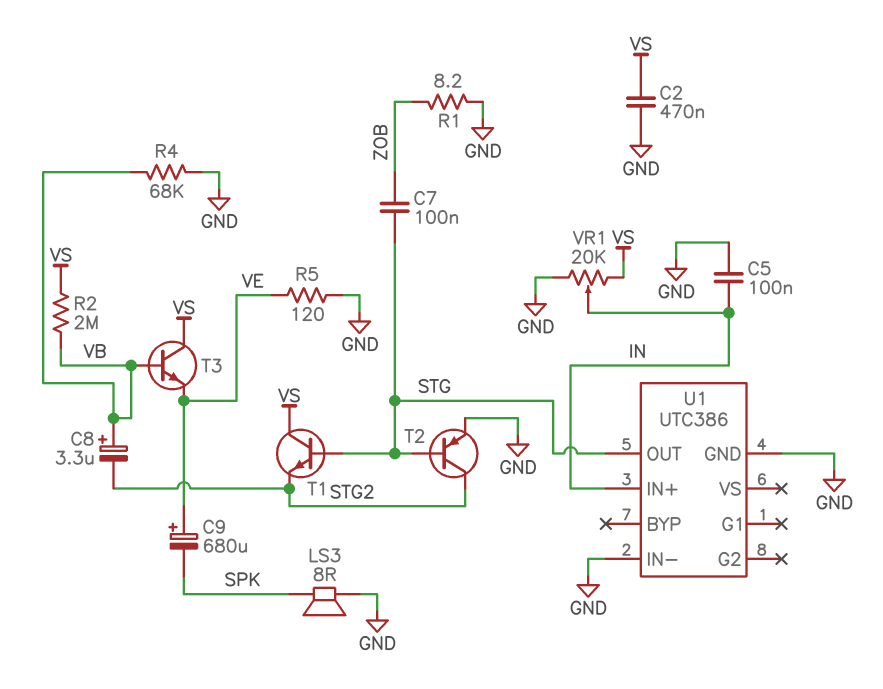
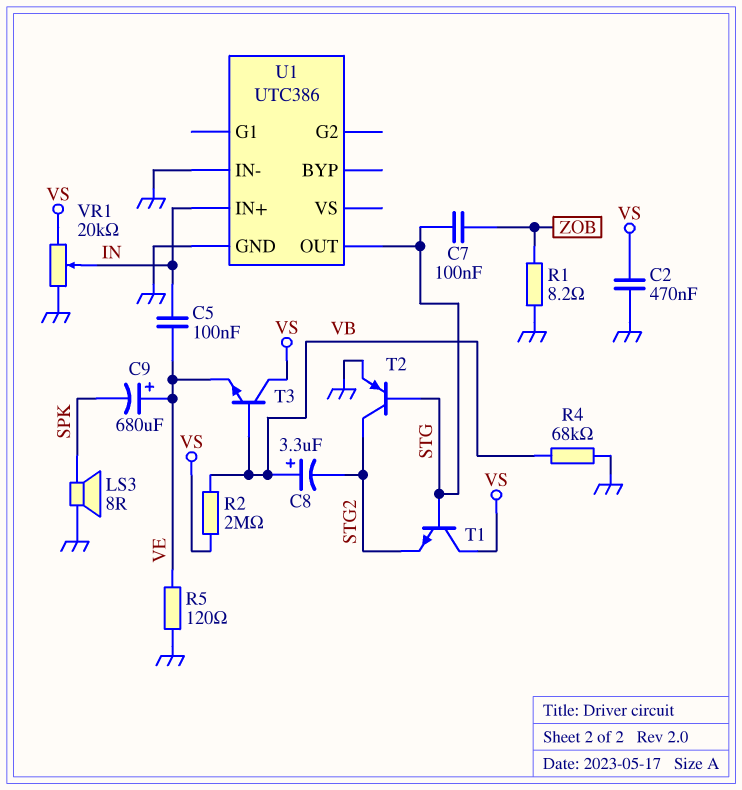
C5: 100nF (GND, IN) -> 100nF (IN, VE)

